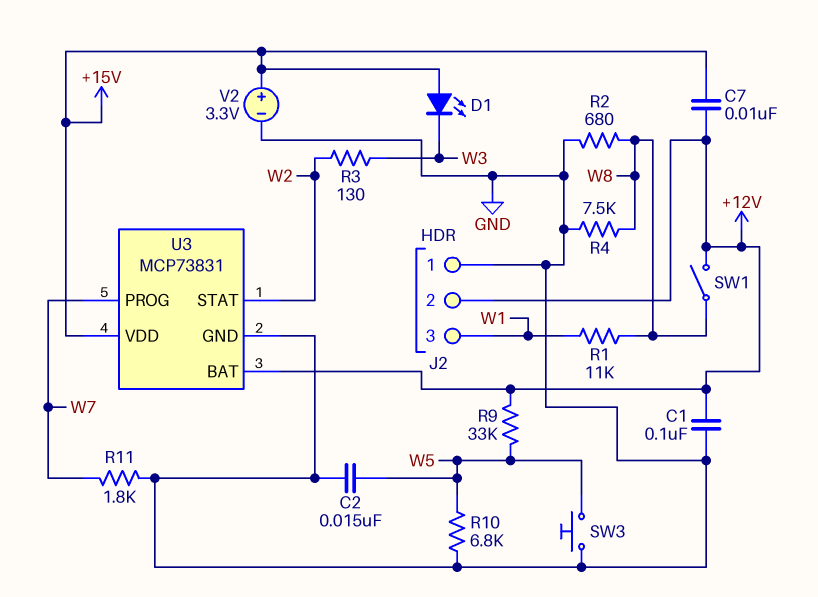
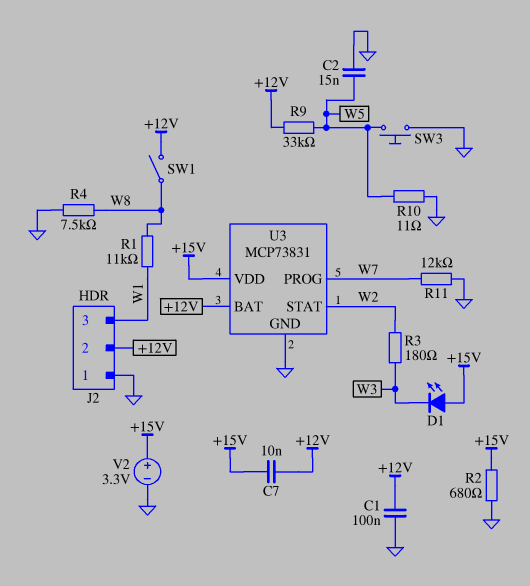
R2: 680 (GND, W8) -> 680 (+15V, GND)
R3: 130 (W2, W3) -> 180 (W2, W3)
R10: 6.8k (GND, W5) -> 11 (GND, W5)
R11: 1.8k (GND, W7) -> 12k (GND, W7)

